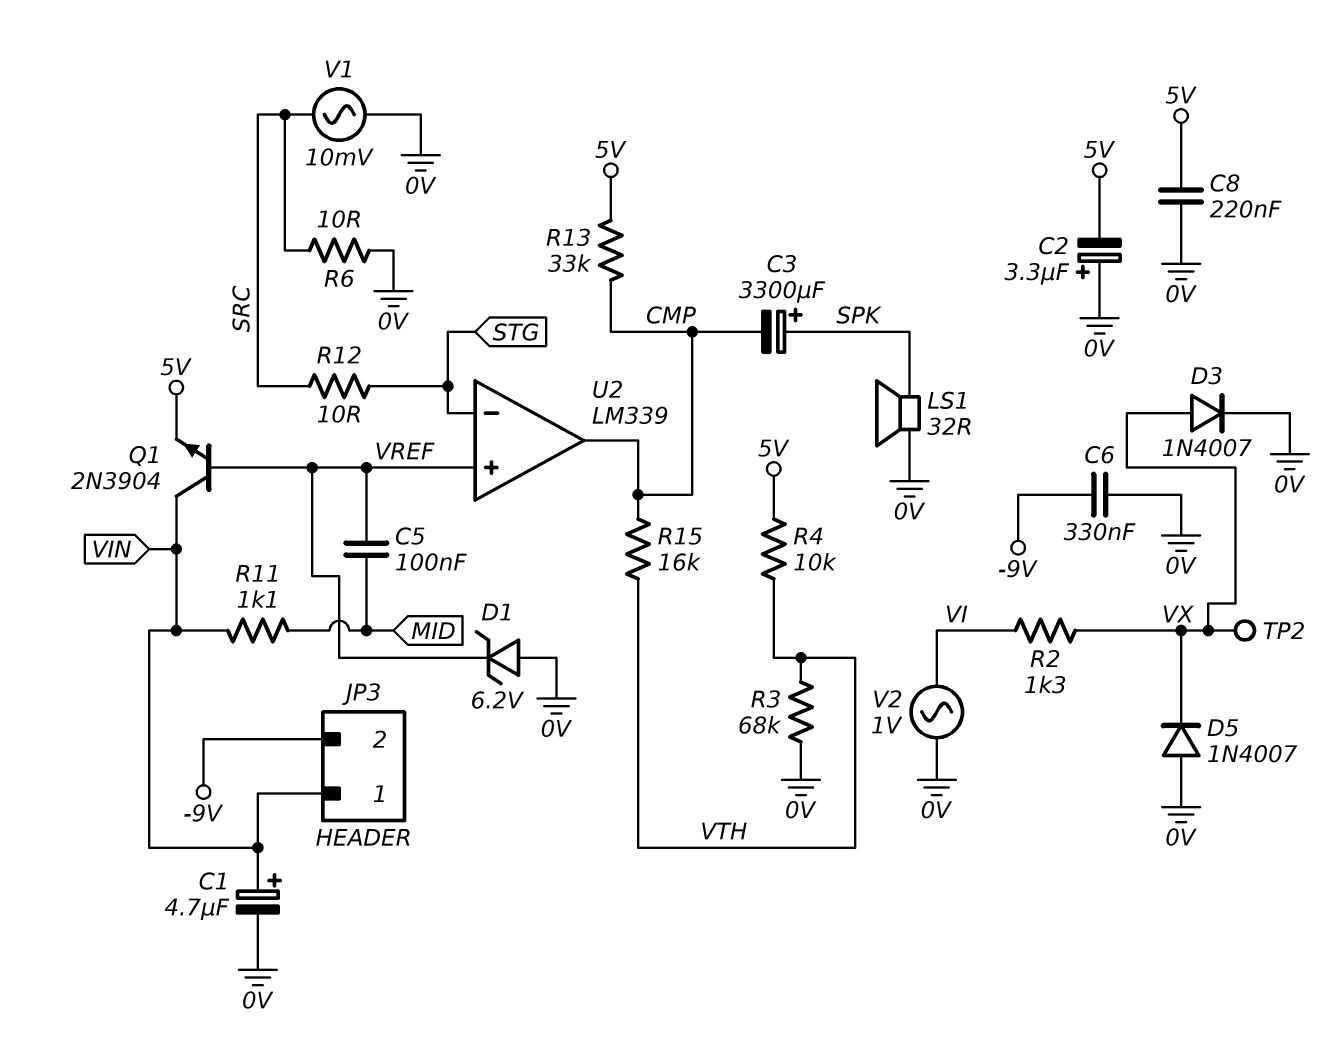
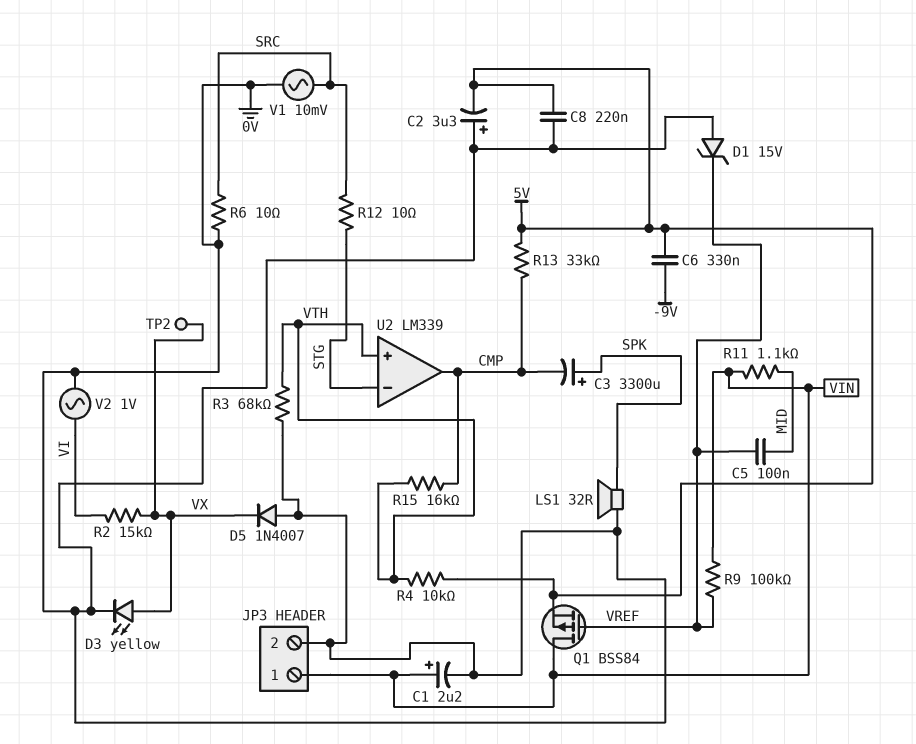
C1: 4.7uF (plus VIN, minus 0V) -> 2.2uF (plus VIN, minus 0V)
C6: 330nF (-9V, 0V) -> 330nF (-9V, 5V)
D1: zener 6.2V (A 0V, K VREF) -> zener 15V (A 0V, K VREF)
D3: diode 1N4007 (A VX, K 0V) -> LED yellow (A VX, K 0V)
JP3 pin 2: -9V -> 0V
Q1: NPN 2N3904 (B VREF, C VIN, E 5V) -> PMOS BSS84 (G VREF, D VIN, S 5V)
R2: 1.3k (VI, VX) -> 15k (VI, VX)
R9: none -> 100k (VIN, VREF)
U2 pin in+: VREF -> VTH

